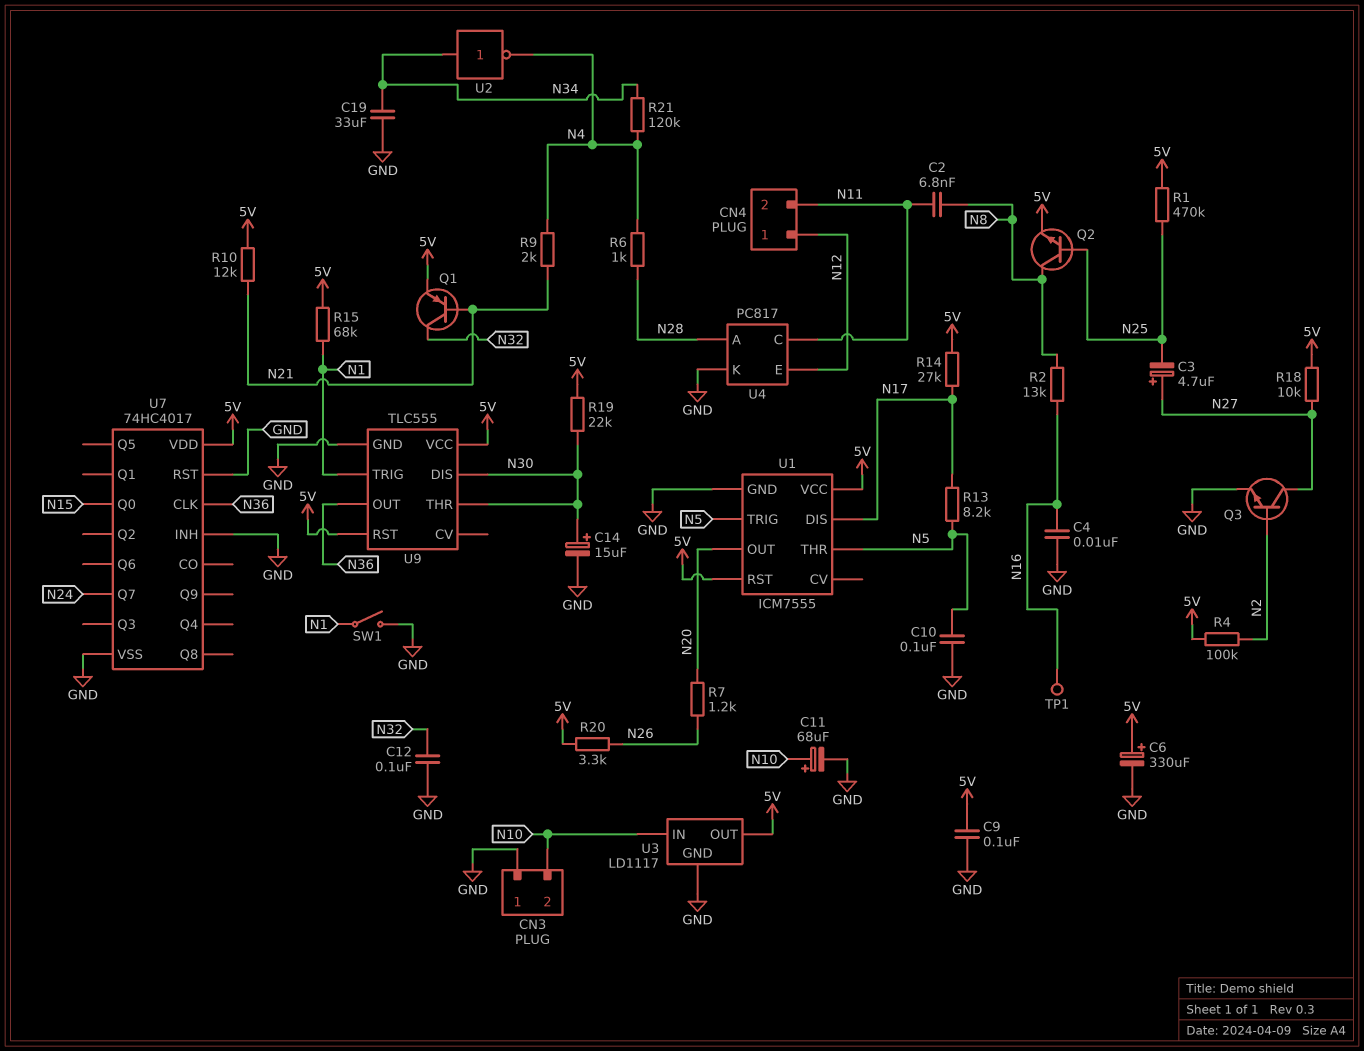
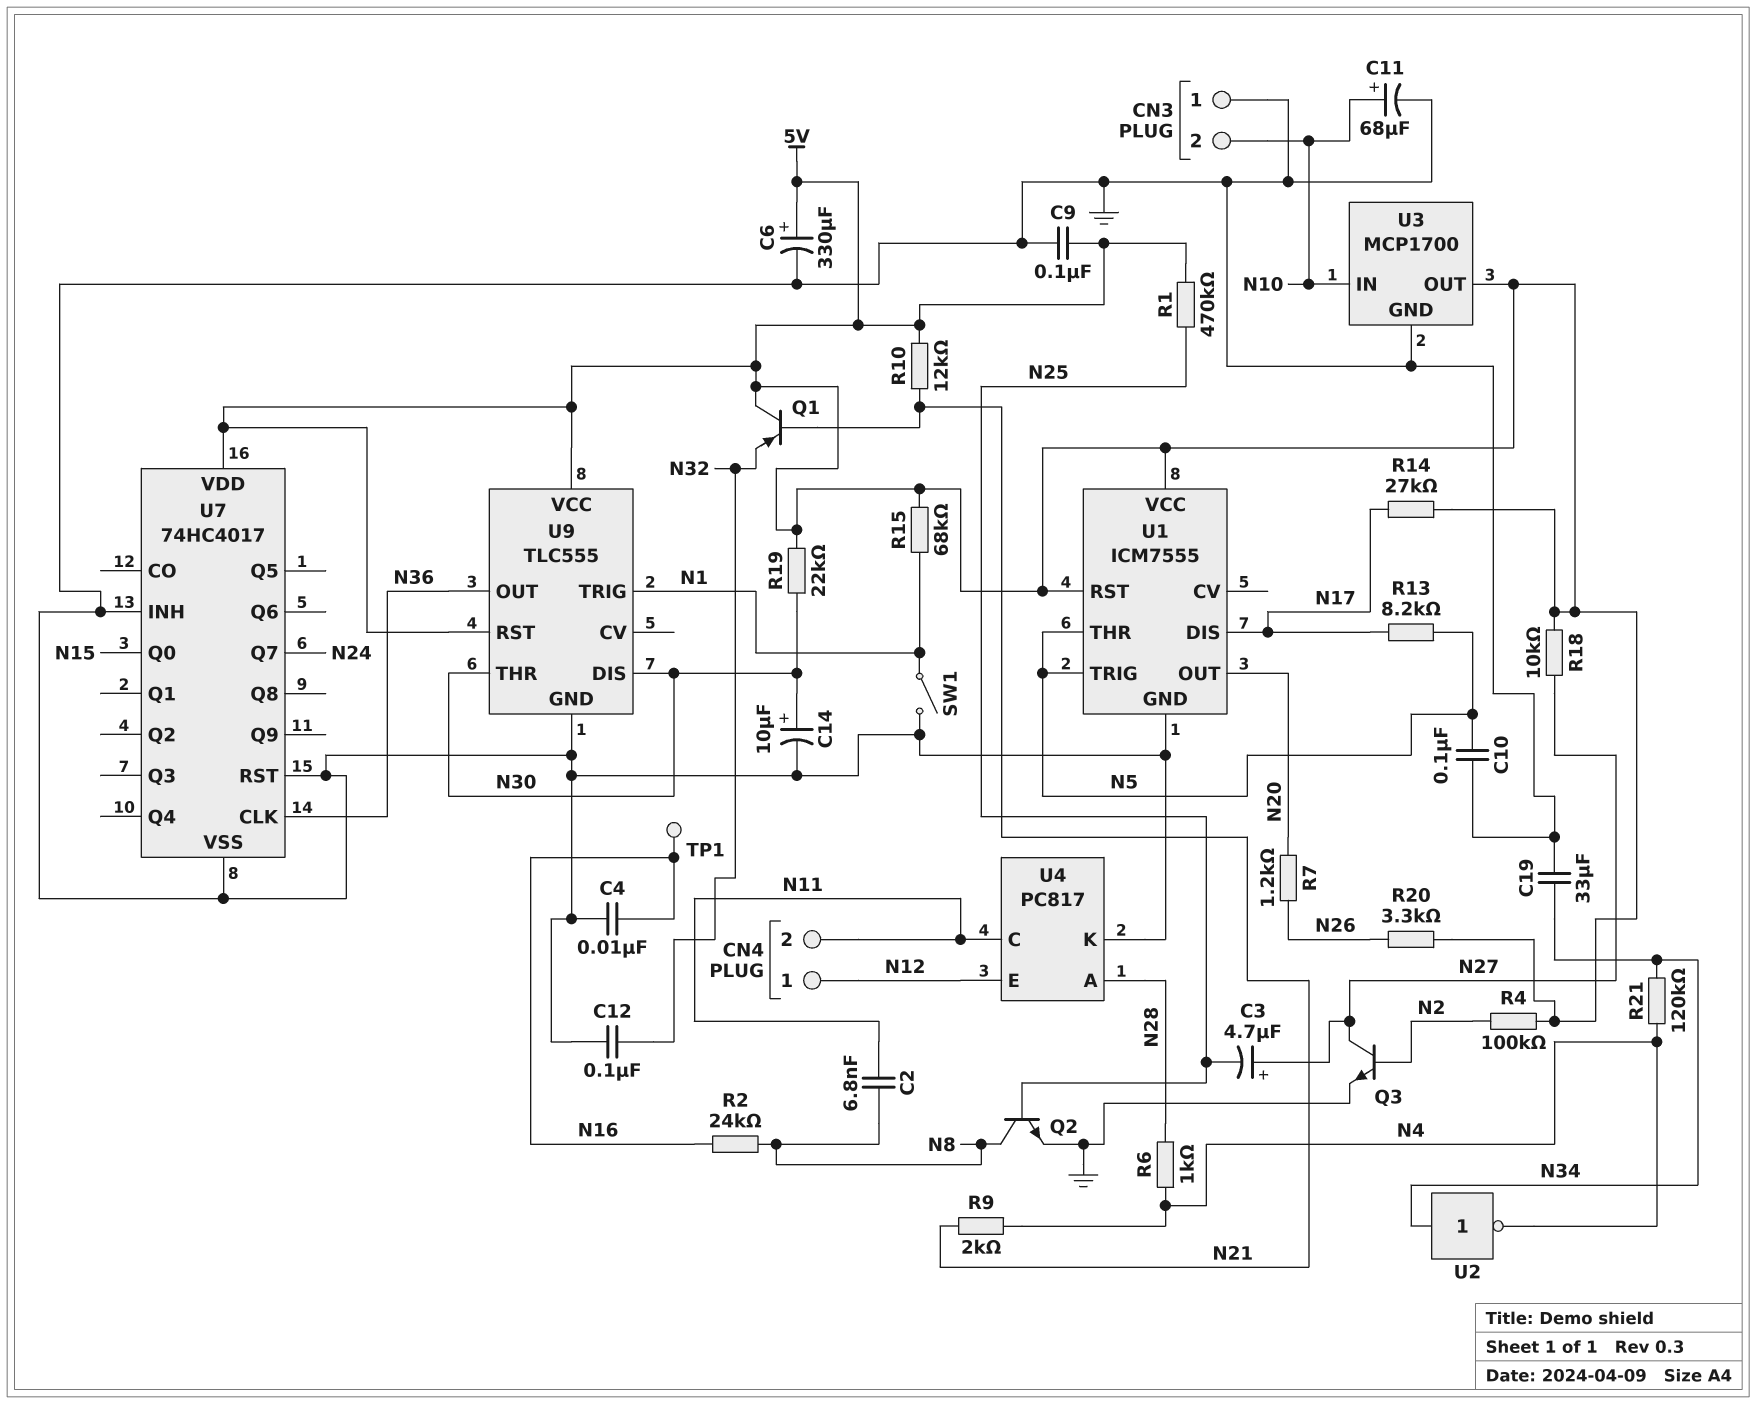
C14: 15uF (plus N30, minus GND) -> 10uF (plus N30, minus GND)
Q1: PNP (B N21, C N32, E 5V) -> PNP (B N21, C 5V, E N32)
Q2: NPN (B N25, C N8, E 5V) -> NPN (B N25, C N8, E GND)
R2: 13k (N8, N16) -> 24k (N8, N16)
U3: LD1117 -> MCP1700

